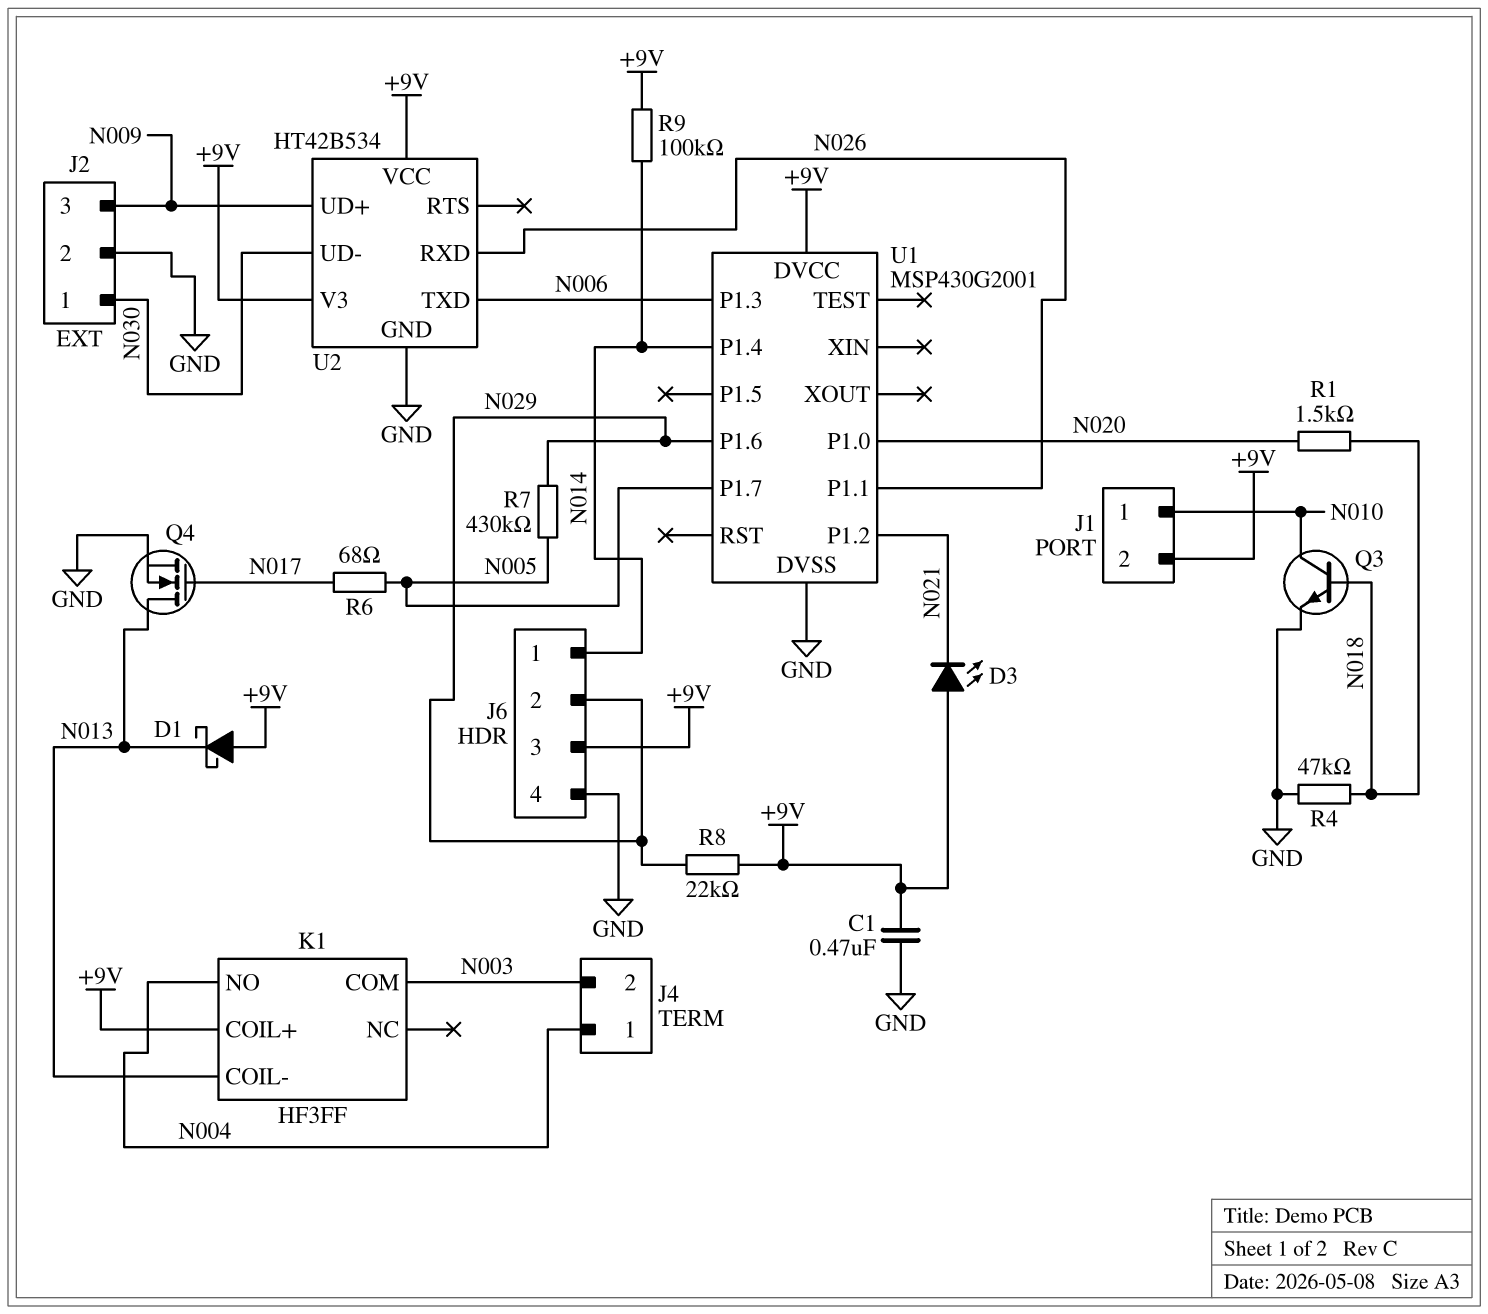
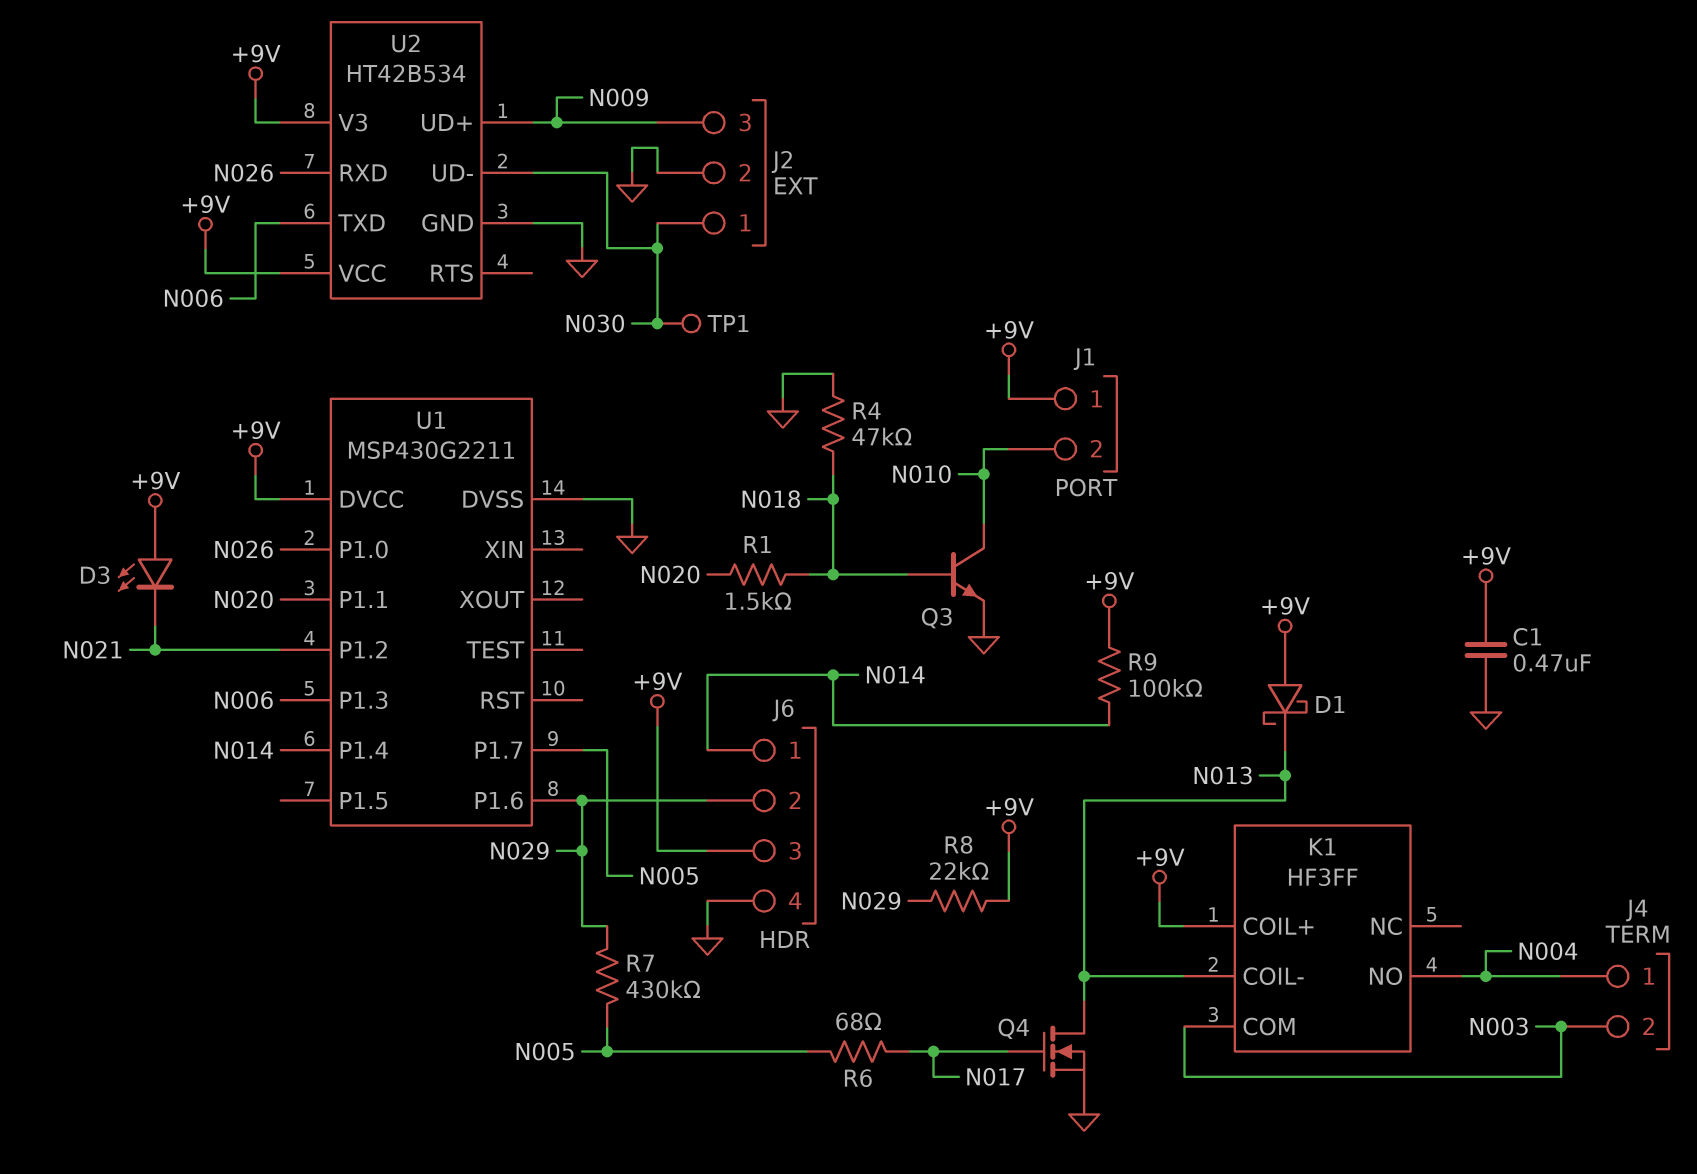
J1 pin 1: N010 -> +9V
J1 pin 2: +9V -> N010
TP1: none -> test point (N030)
U1: MSP430G2001 -> MSP430G2211
U1 pin P1.0: N020 -> N026
U1 pin P1.1: N026 -> N020

